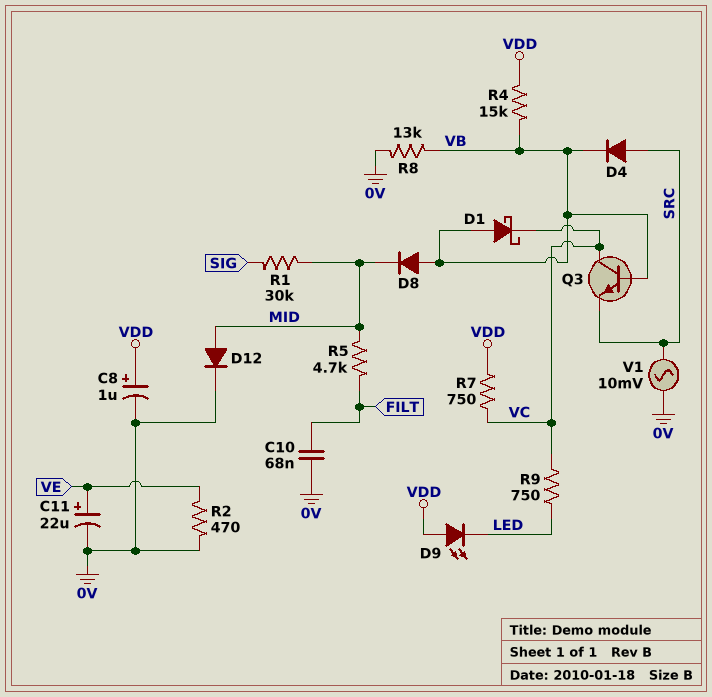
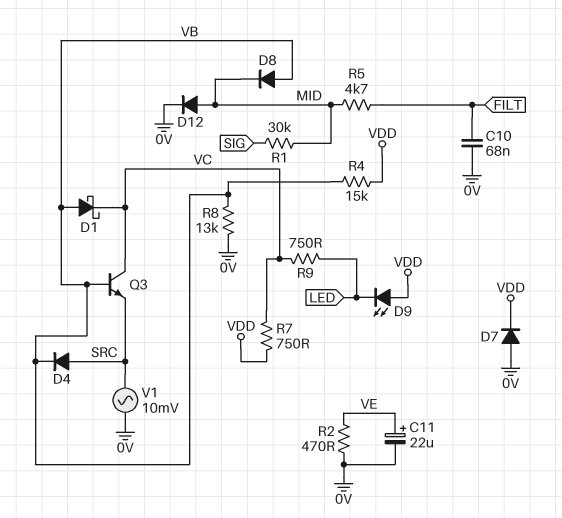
C8: 1uF (plus VDD, minus 0V) -> none
D7: none -> diode (A 0V, K VDD)

